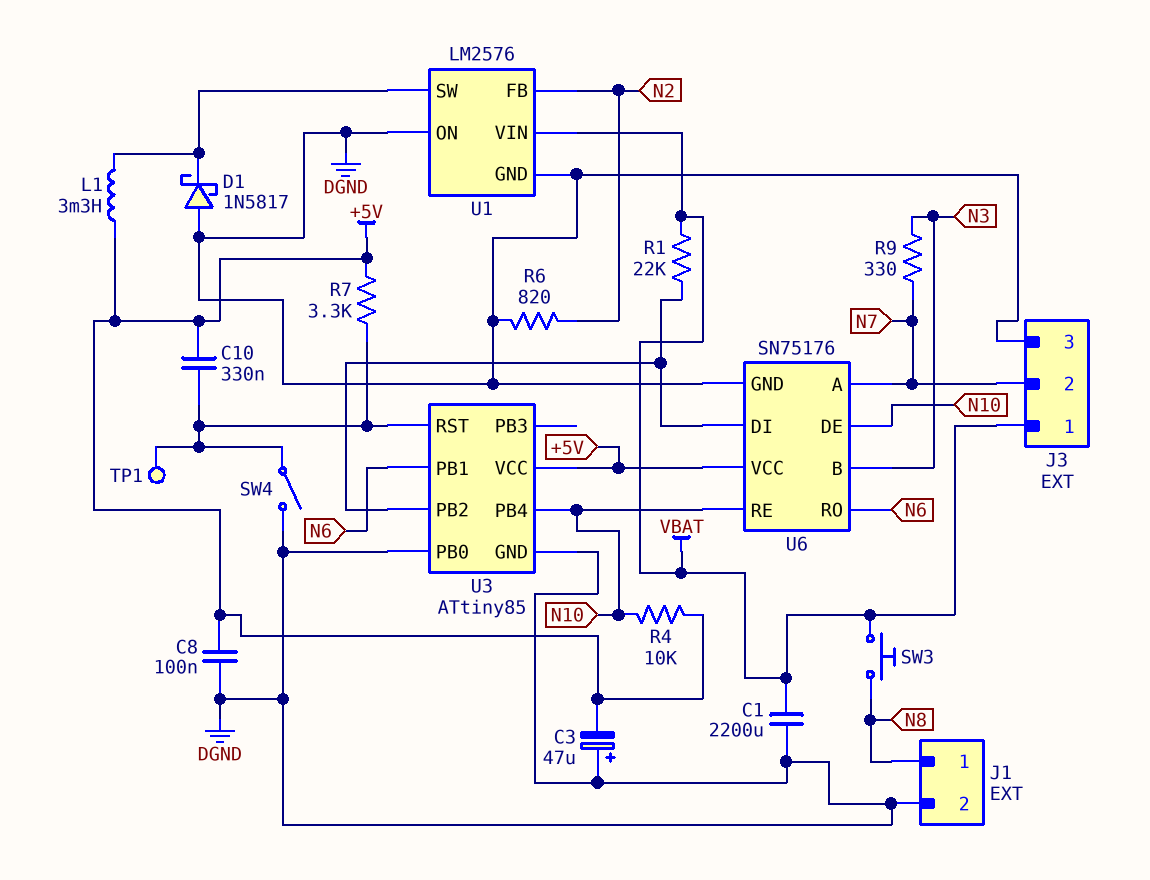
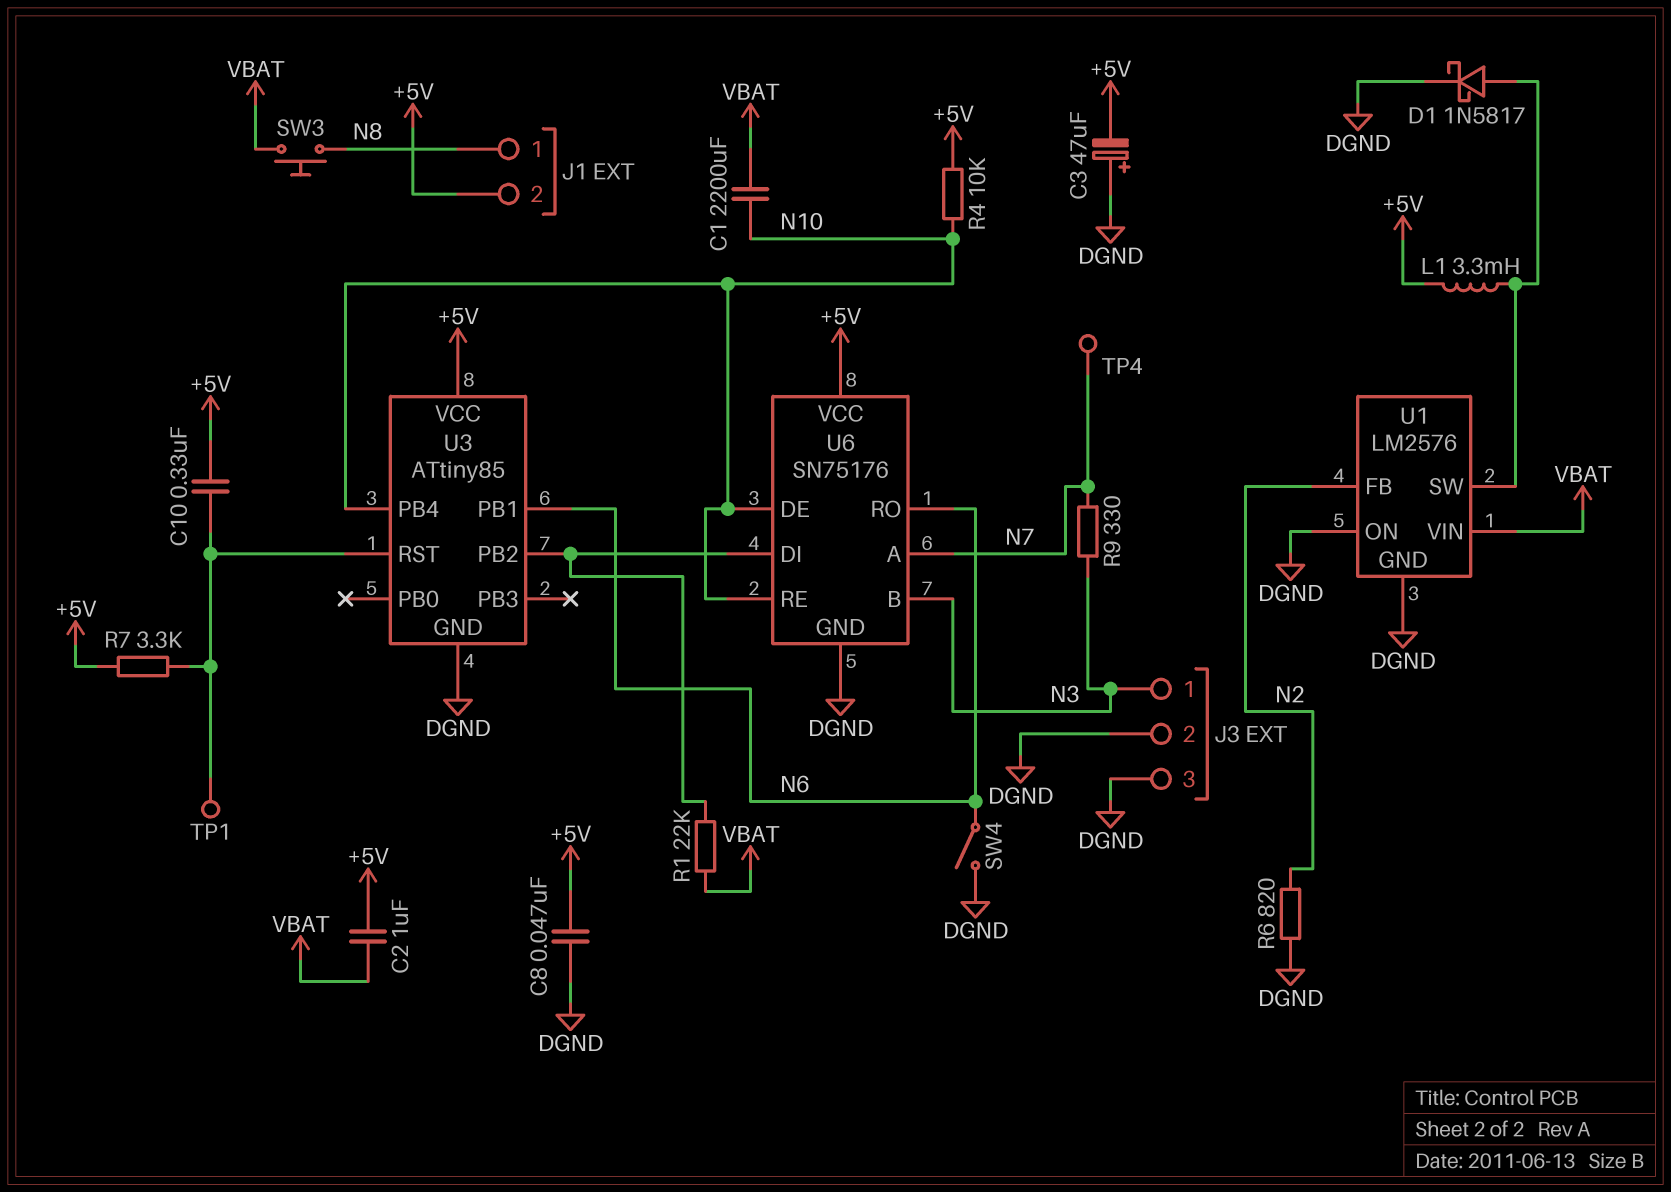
C1: 2200uF (DGND, VBAT) -> 2200uF (N10, VBAT)
C2: none -> 1uF (+5V, VBAT)
C8: 100nF (+5V, DGND) -> 47nF (+5V, DGND)
D1: schottky 1N5817 (A DGND, K U1/SW) -> schottky 1N5817 (A U1/SW, K DGND)
J1 pin 2: DGND -> +5V
J3 pin 1: VBAT -> N3
J3 pin 2: N7 -> DGND
SW4: switch (DGND, U3/RST) -> switch (DGND, N6)
TP4: none -> test point (N7)
U3 pin PB0: DGND -> none

